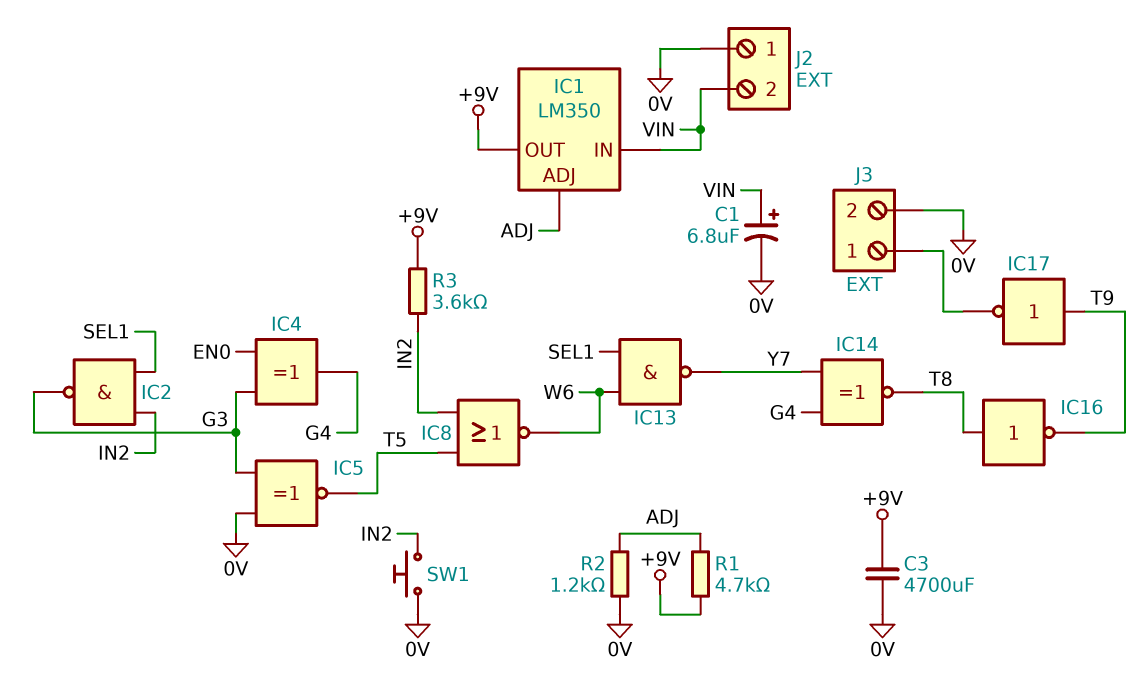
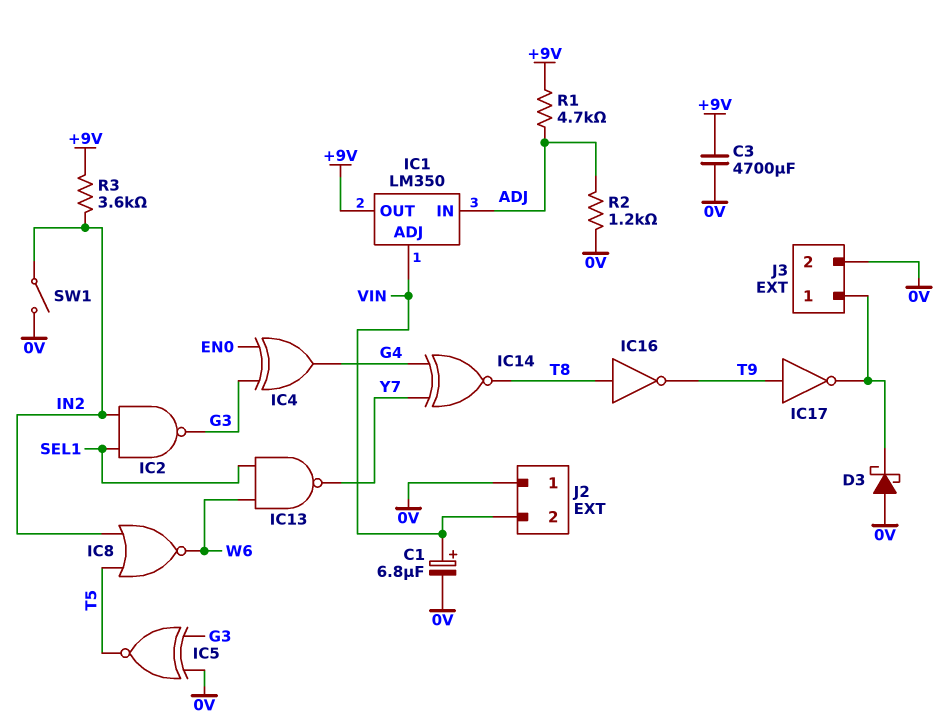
D3: none -> schottky (A 0V, K J3/1)
IC1 pin ADJ: ADJ -> VIN
IC1 pin IN: VIN -> ADJ
SW1: button (0V, IN2) -> switch (0V, IN2)

